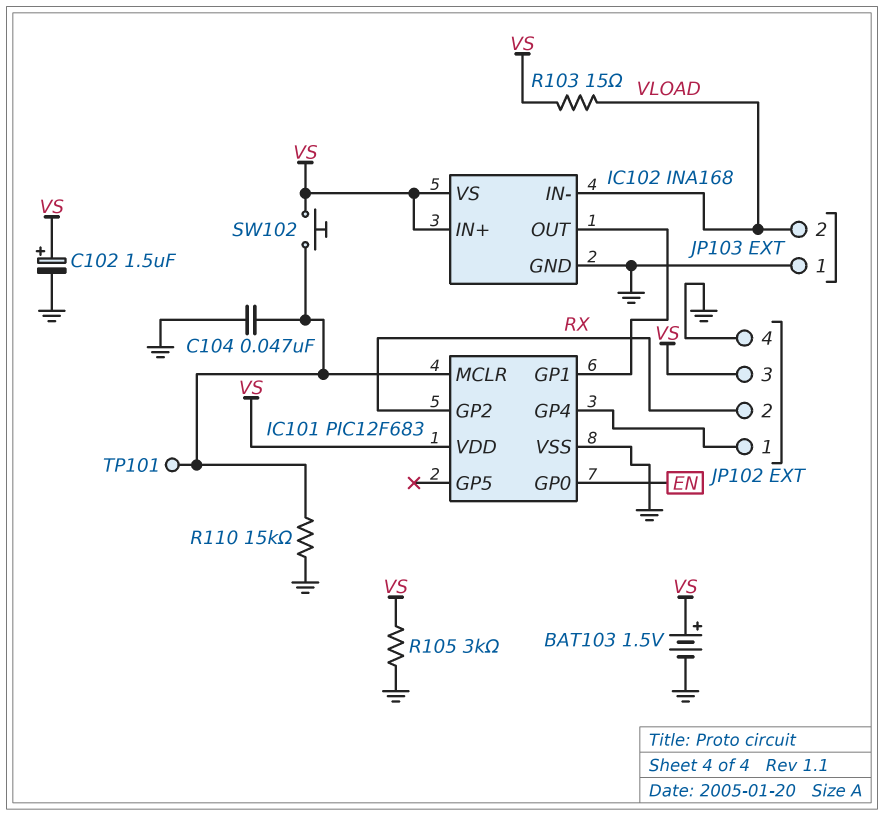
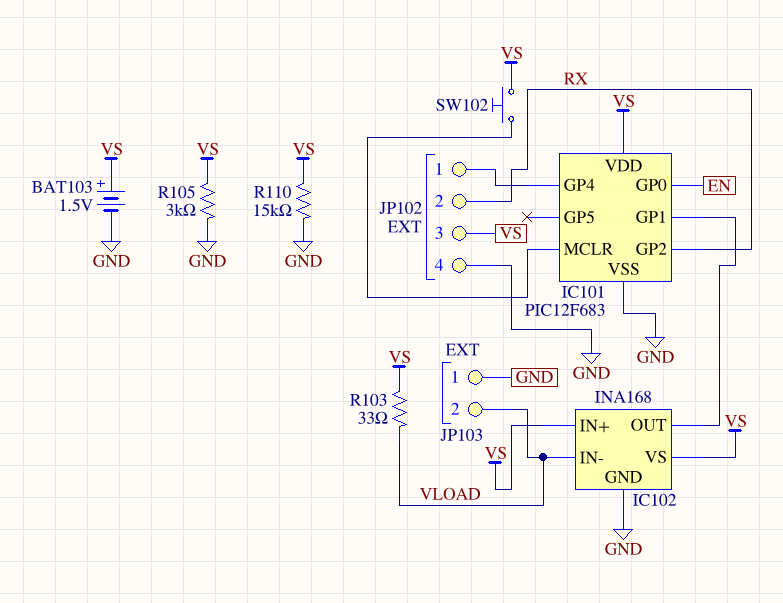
C102: 1.5uF (plus VS, minus GND) -> none
C104: 47nF (GND, IC101/MCLR) -> none
R103: 15 (VLOAD, VS) -> 33 (VLOAD, VS)
R110: 15k (GND, IC101/MCLR) -> 15k (GND, VS)
TP101: test point (IC101/MCLR) -> none

